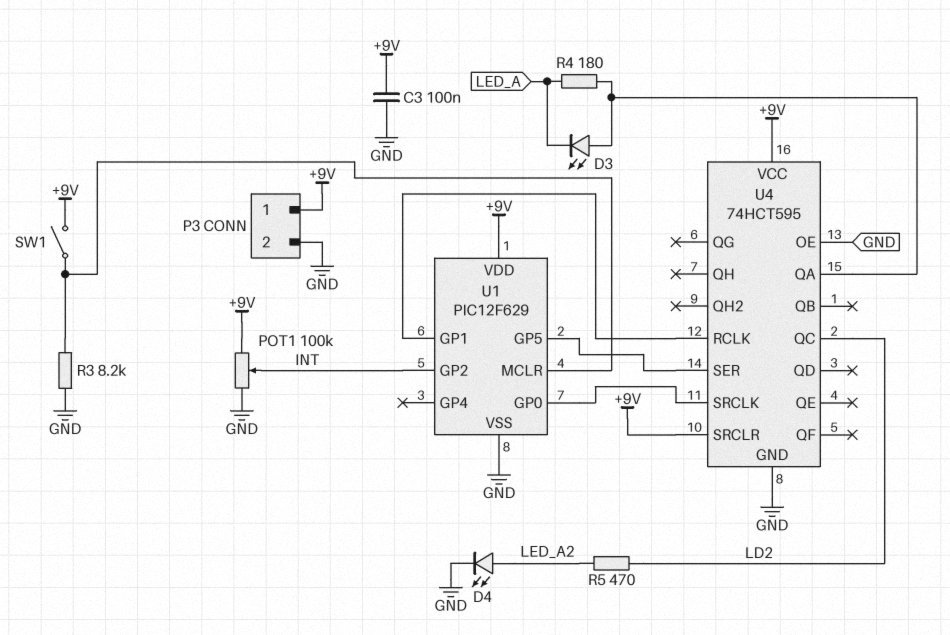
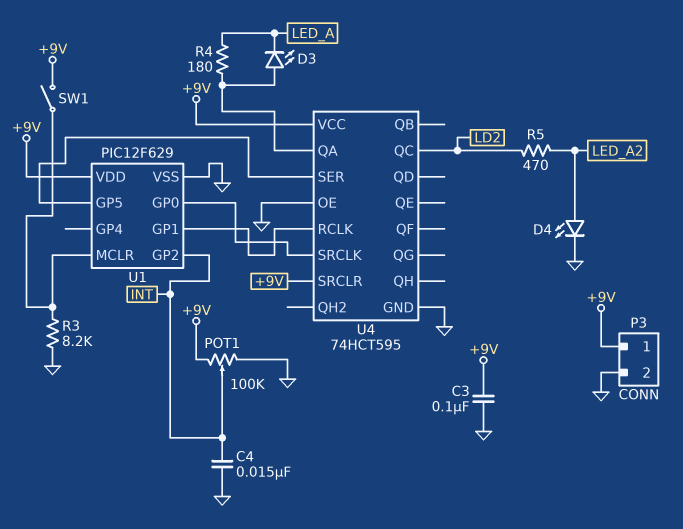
C4: none -> 15nF (GND, INT)

